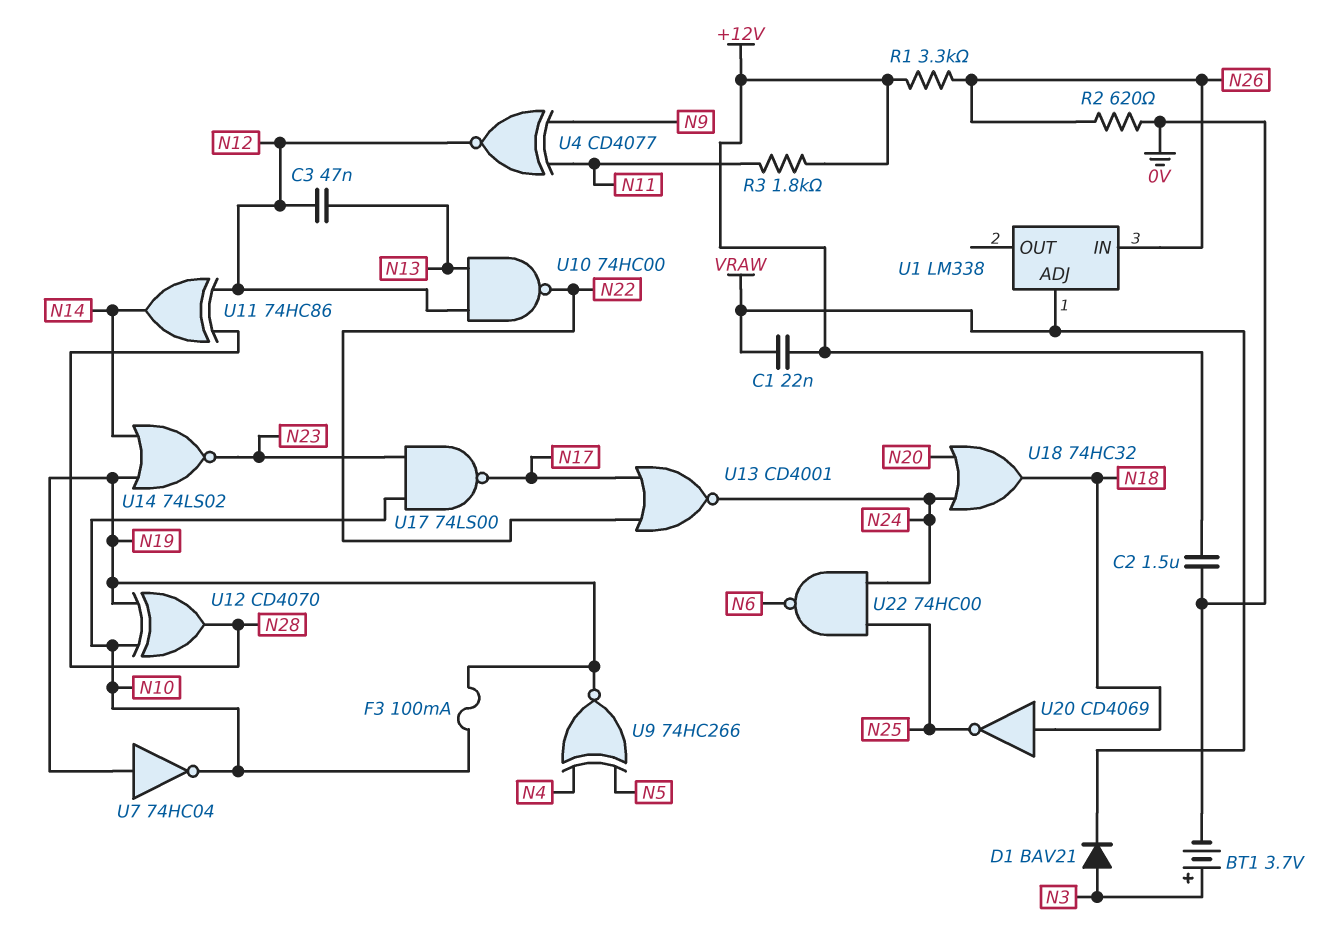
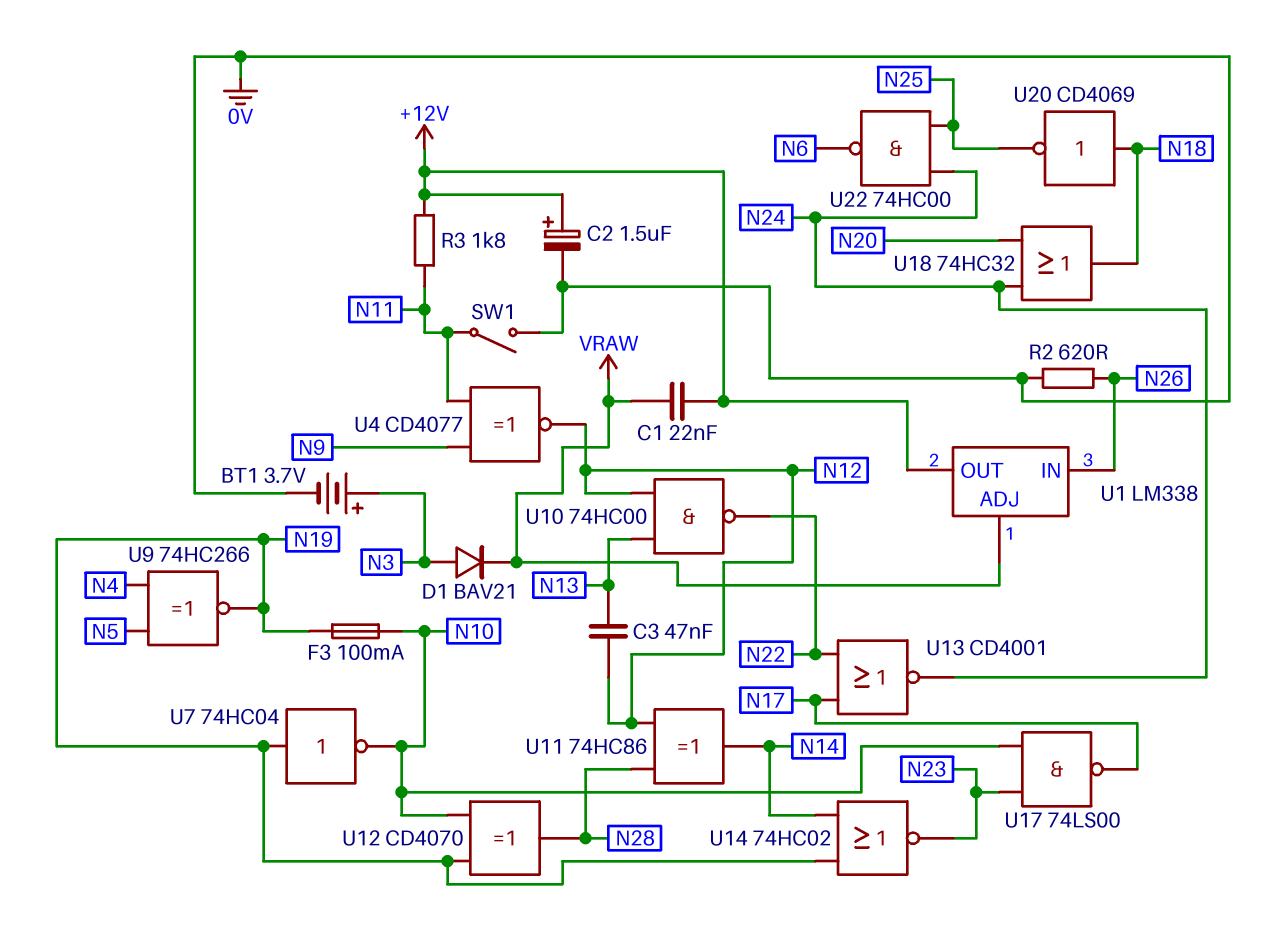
C2: 1.5uF (+12V, 0V) -> 1.5uF (plus +12V, minus 0V)
R1: 3.3k (+12V, N26) -> none
SW1: none -> switch (0V, N11)
U1 pin OUT: none -> +12V
U14: NOR 74LS02 (in N14, in N19, out N23) -> NOR 74HC02 (in N14, in N19, out N23)

